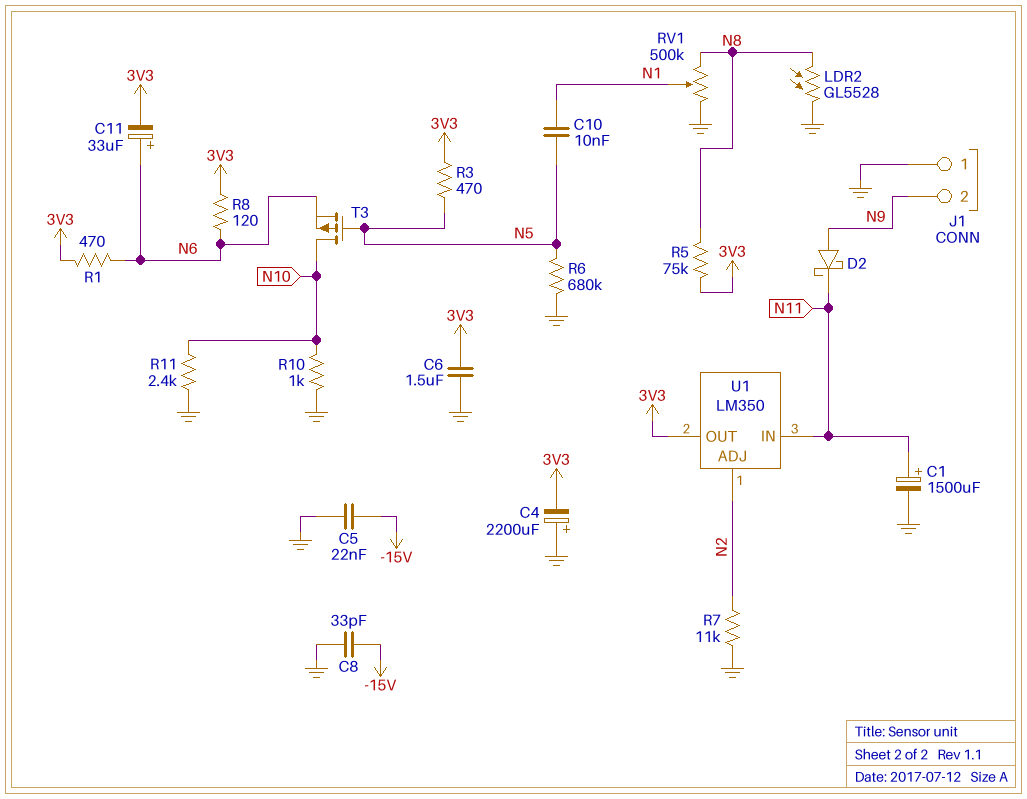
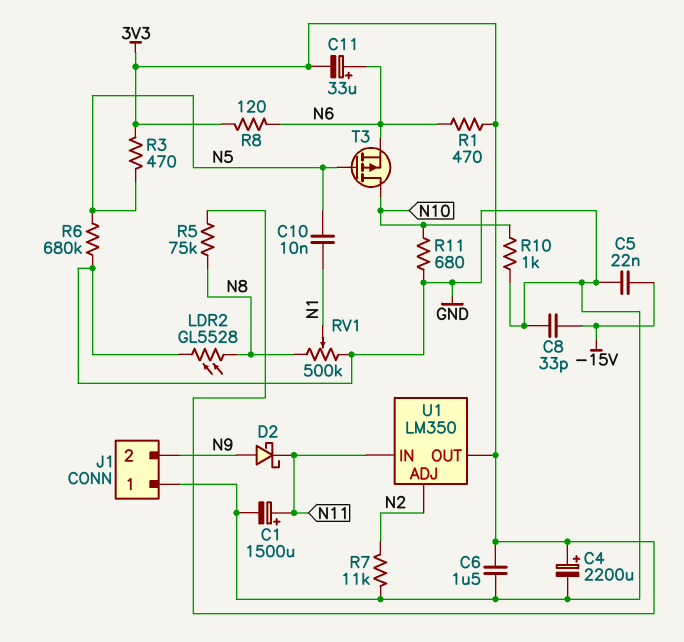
C4: 2200uF (plus GND, minus 3V3) -> 2200uF (plus 3V3, minus GND)
R11: 2.4k (GND, N10) -> 680 (GND, N10)

